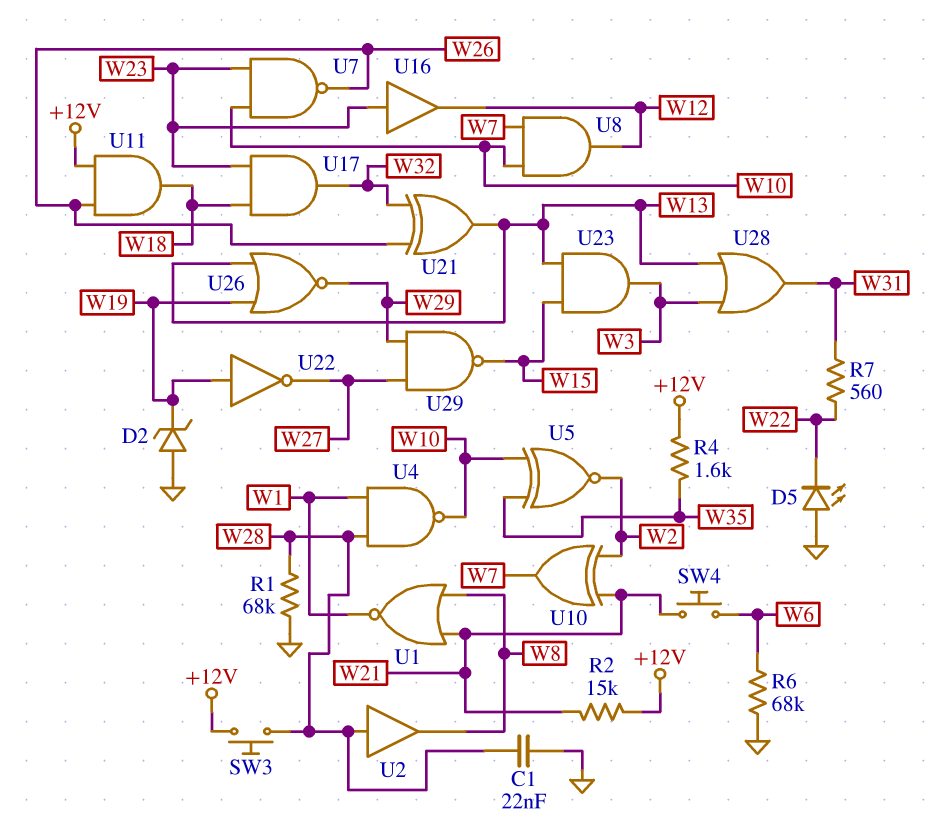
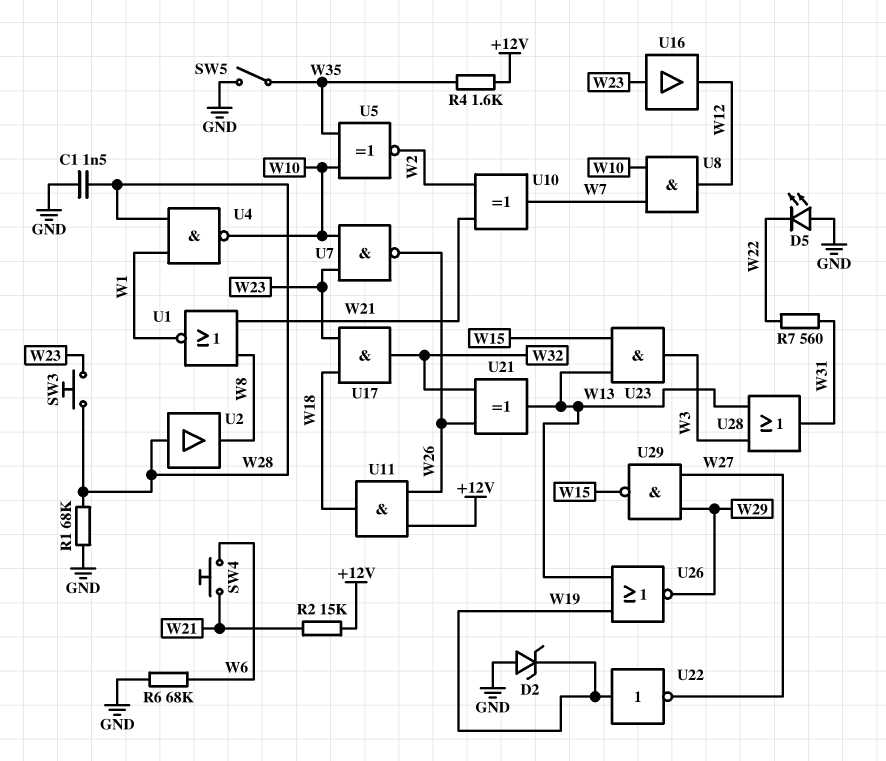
C1: 22nF (GND, W28) -> 1.5nF (GND, W28)
SW3: button (+12V, W28) -> button (W23, W28)
SW5: none -> switch (GND, W35)

